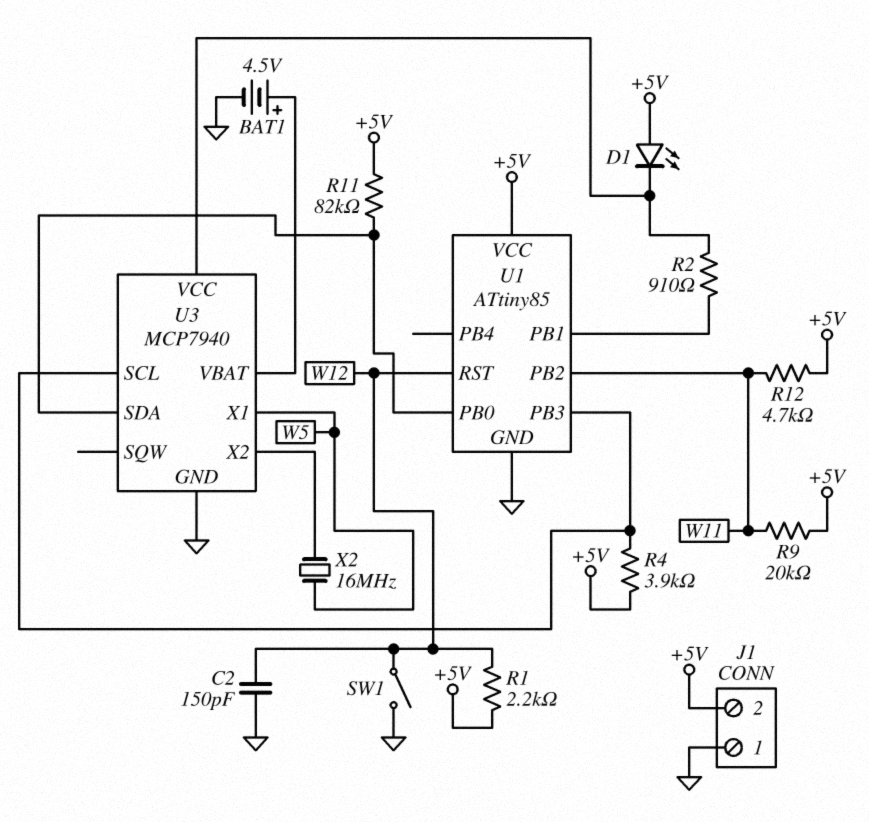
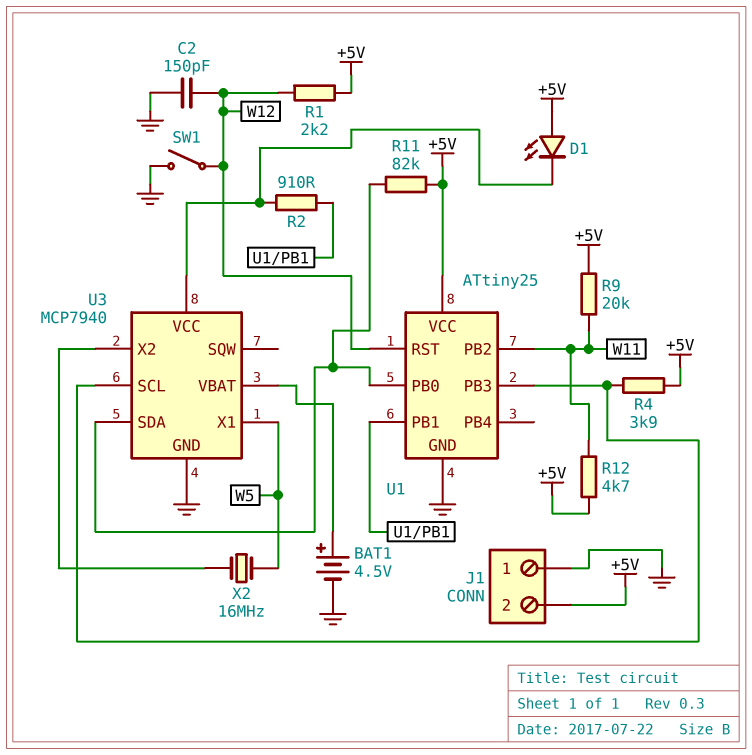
U1: ATtiny85 -> ATtiny25

